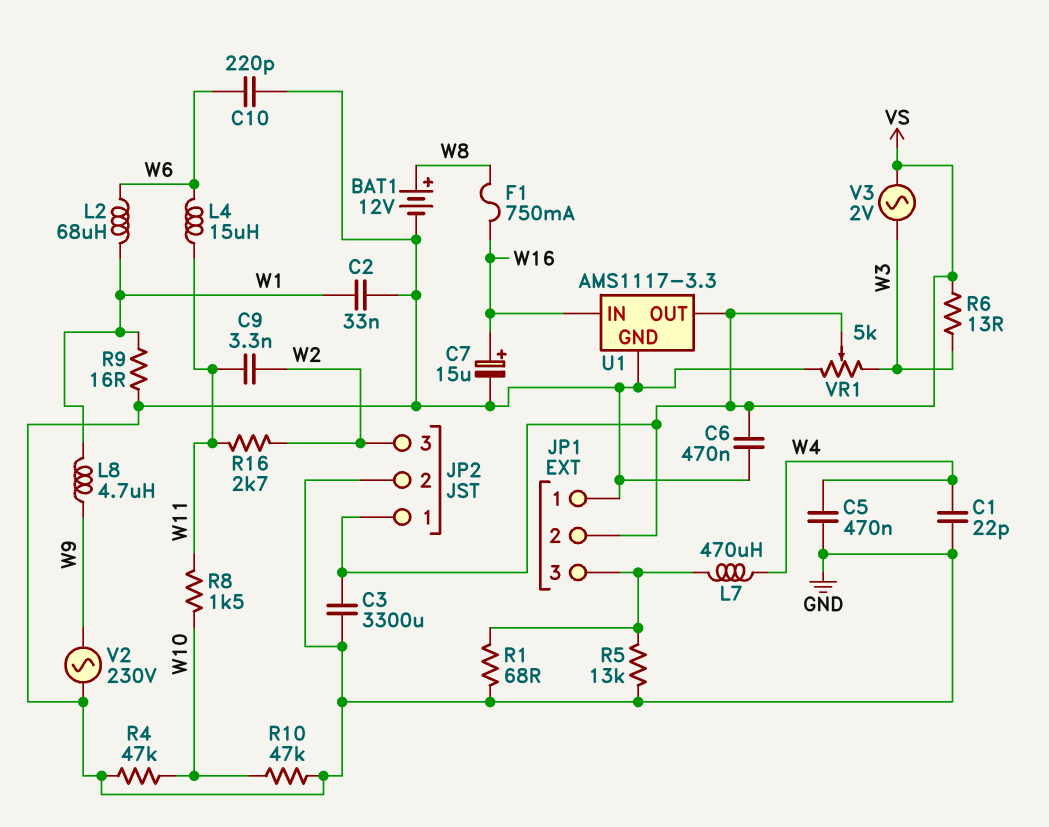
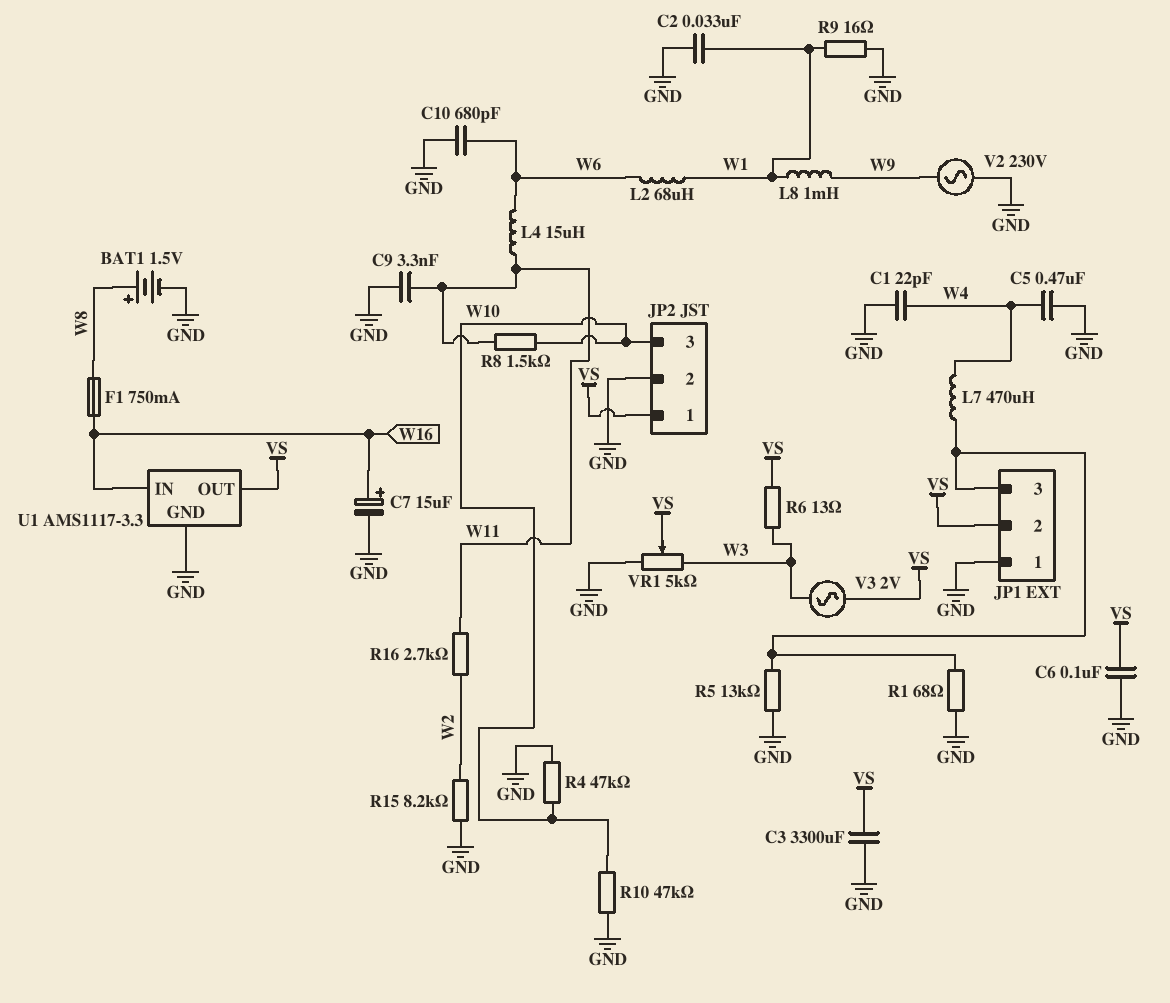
BAT1: 12V (plus W8, minus GND) -> 1.5V (plus W8, minus GND)
C6: 470nF (GND, VS) -> 100nF (GND, VS)
C9: 3.3nF (W2, W11) -> 3.3nF (GND, W11)
C10: 220pF (GND, W6) -> 680pF (GND, W6)
JP2 pin 3: W2 -> W10
L8: 4.7uH (W1, W9) -> 1mH (W1, W9)
R15: none -> 8.2k (GND, W2)

